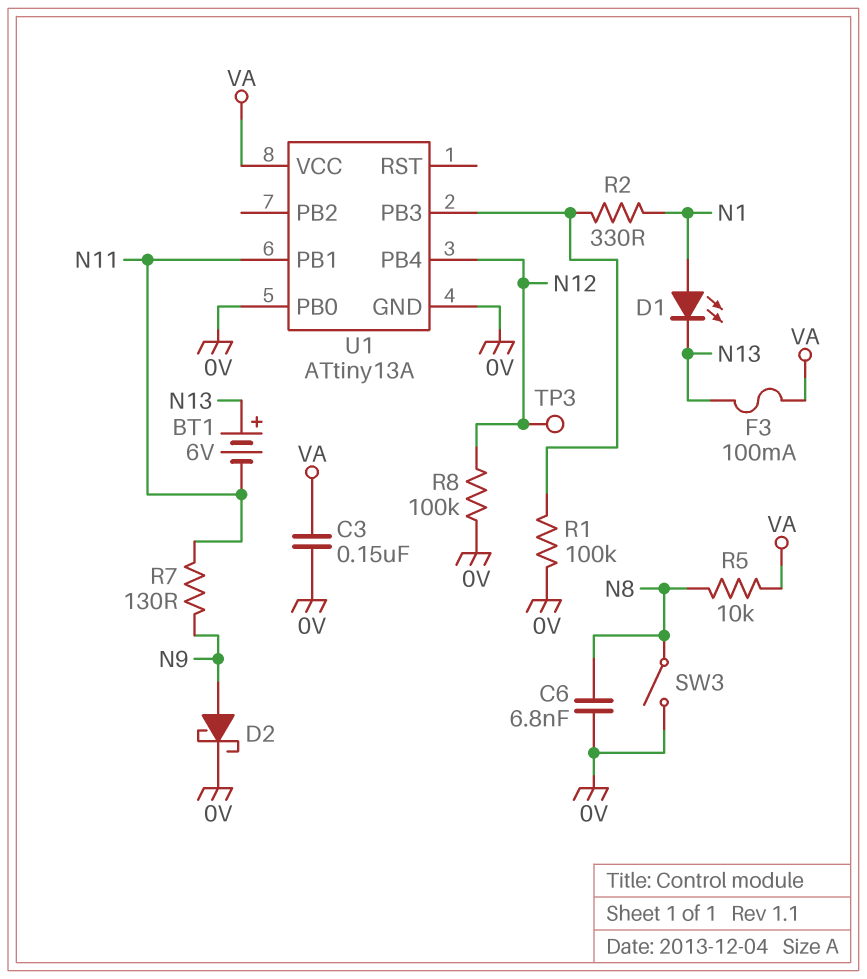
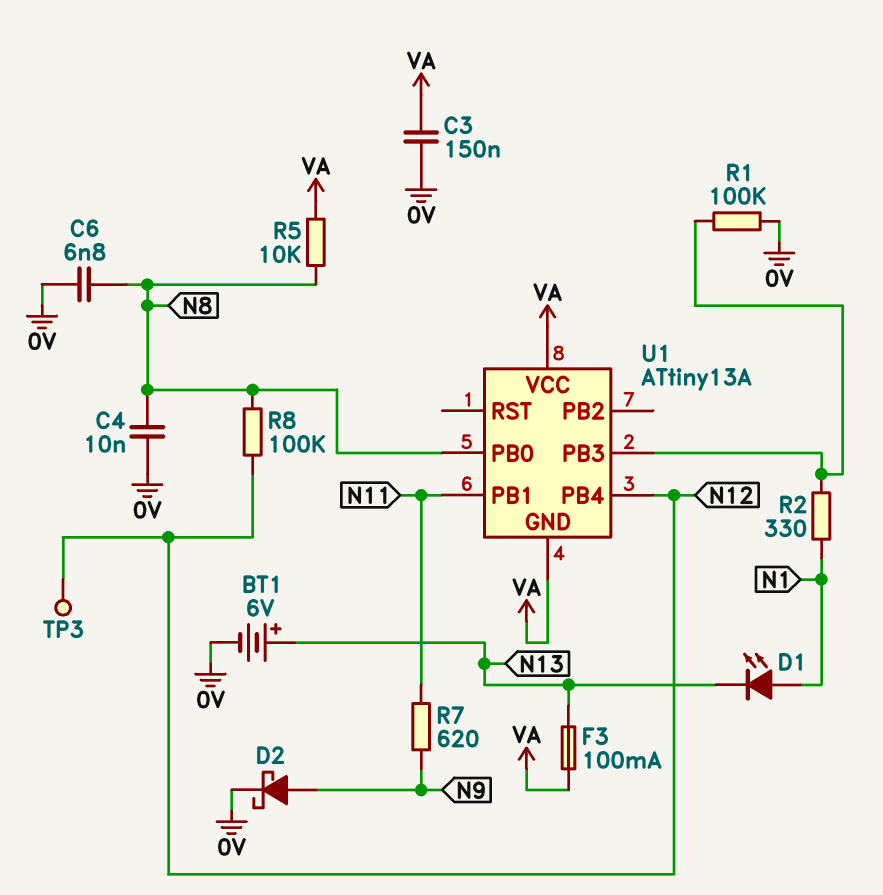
BT1: 6V (plus N13, minus N11) -> 6V (plus N13, minus 0V)
C4: none -> 10nF (0V, N8)
R7: 130 (N9, N11) -> 620 (N9, N11)
R8: 100k (0V, N12) -> 100k (N8, N12)
SW3: switch (0V, N8) -> none
U1 pin GND: 0V -> VA
U1 pin PB0: 0V -> N8

